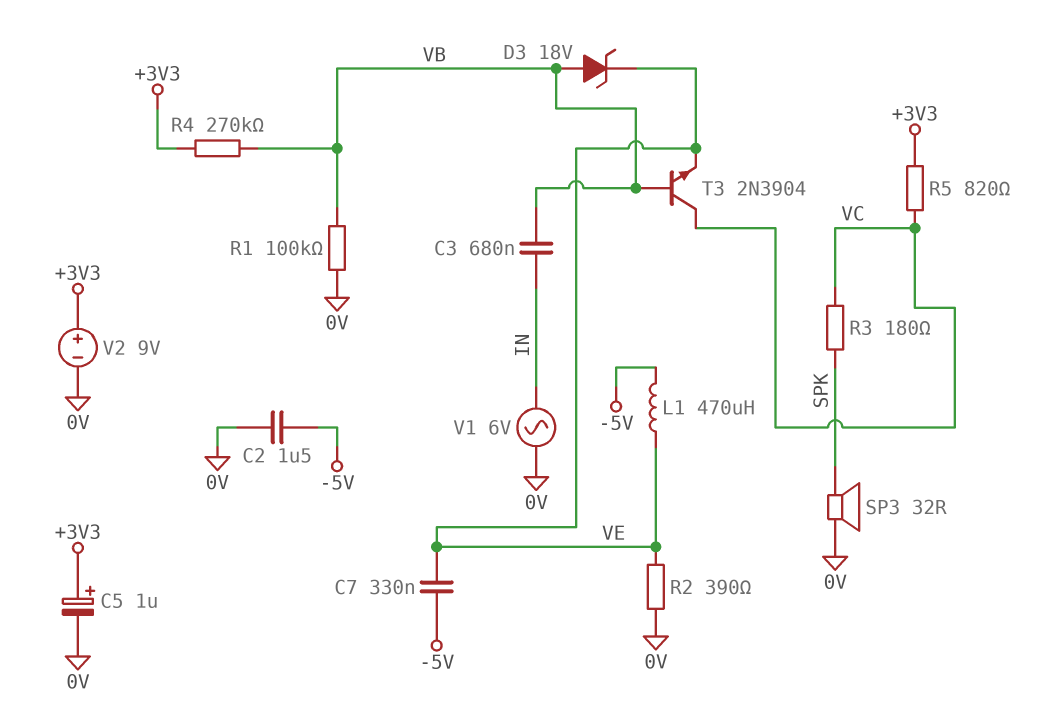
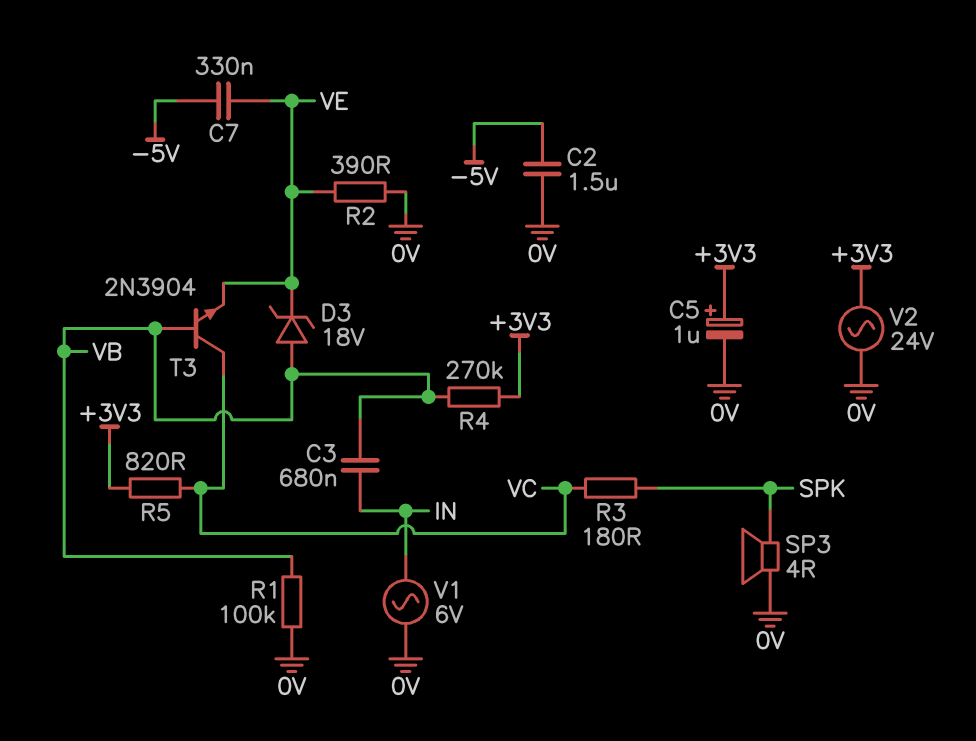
L1: 470uH (-5V, VE) -> none
SP3: speaker 32R (0V, SPK) -> speaker 4R (0V, SPK)
V2: 9V (plus +3V3, minus 0V) -> AC 24V (+3V3, 0V)

